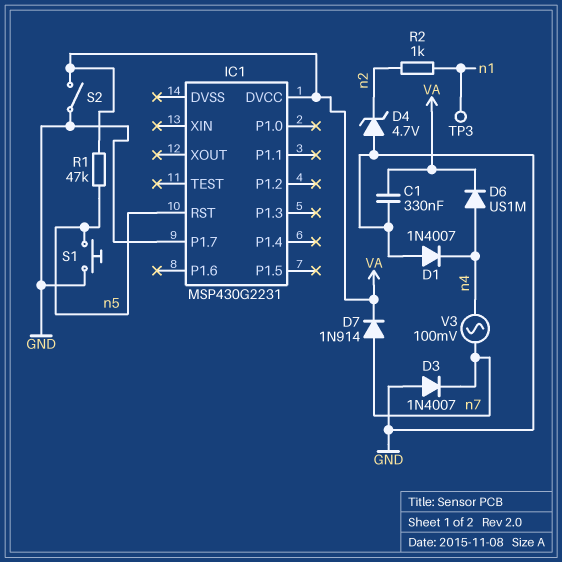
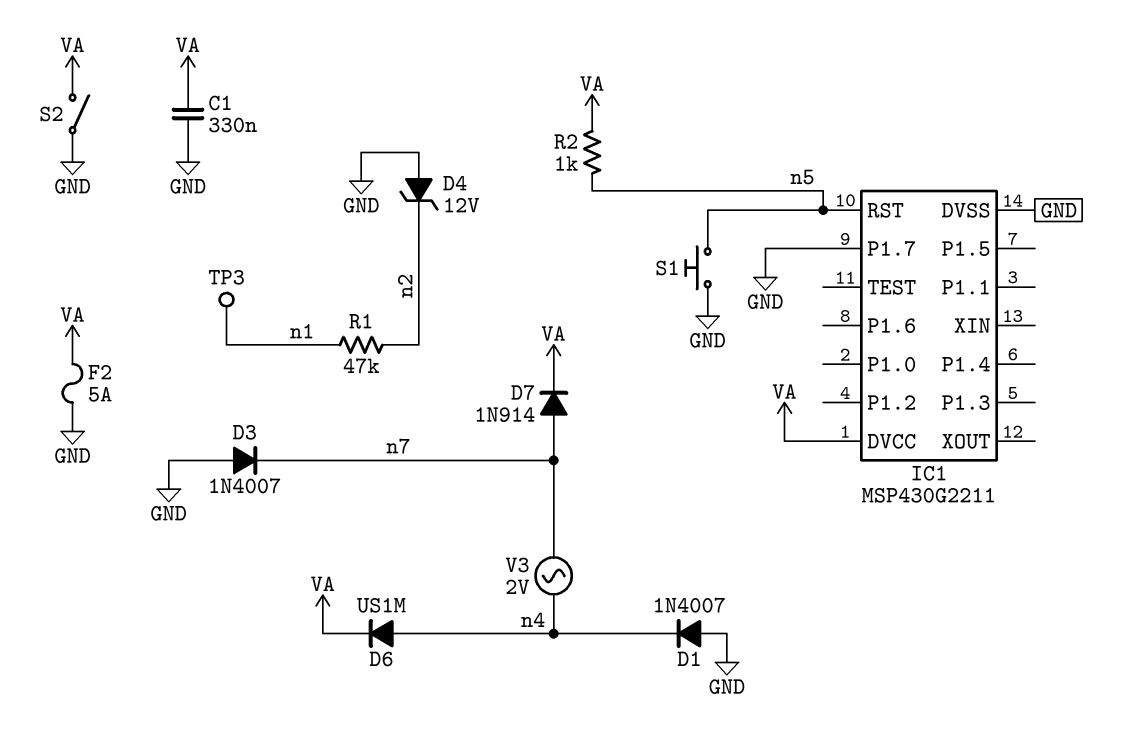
D4: zener 4.7V (A GND, K n2) -> zener 12V (A GND, K n2)
F2: none -> 5A (GND, VA)
IC1: MSP430G2231 -> MSP430G2211
IC1 pin DVSS: none -> GND
R1: 47k (VA, n5) -> 47k (n1, n2)
R2: 1k (n1, n2) -> 1k (VA, n5)
V3: AC 100mV (n4, n7) -> AC 2V (n4, n7)

